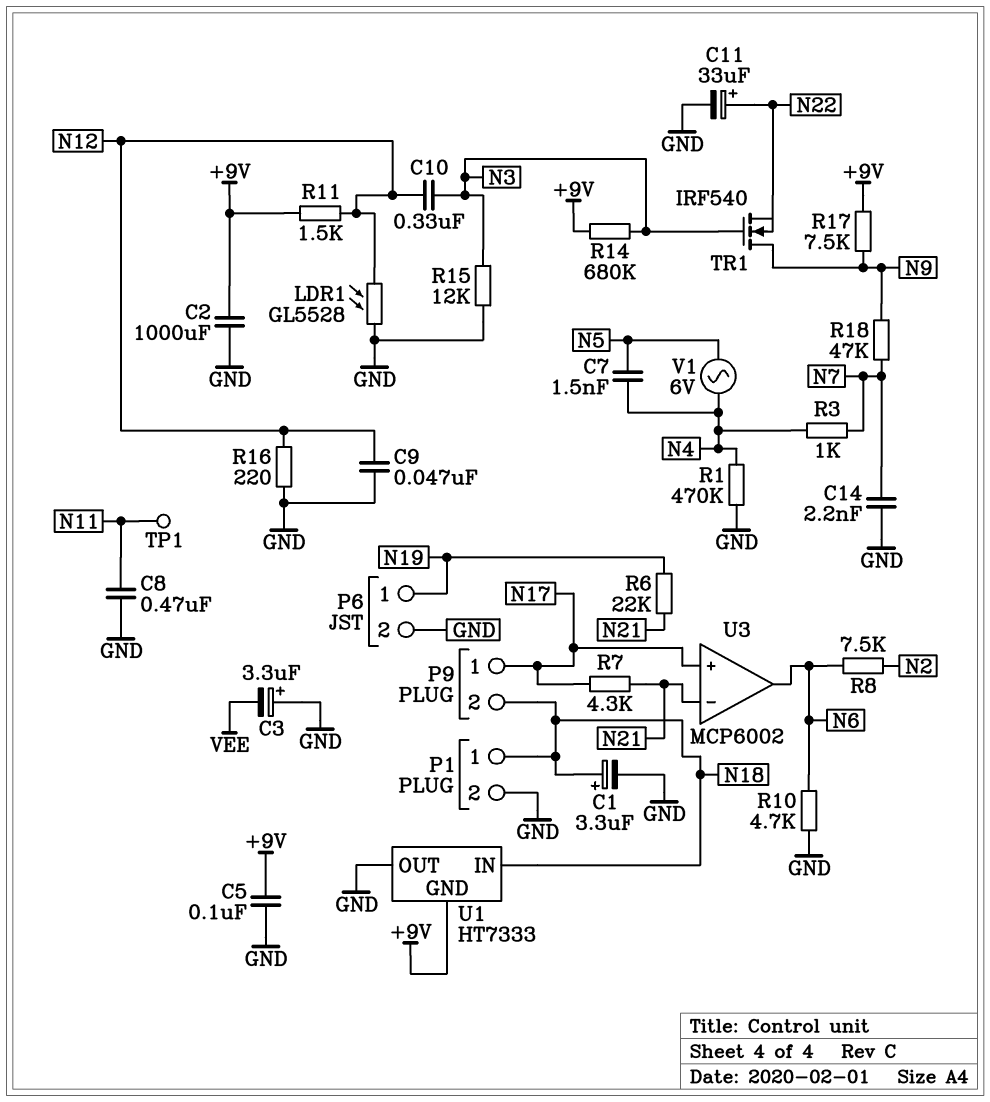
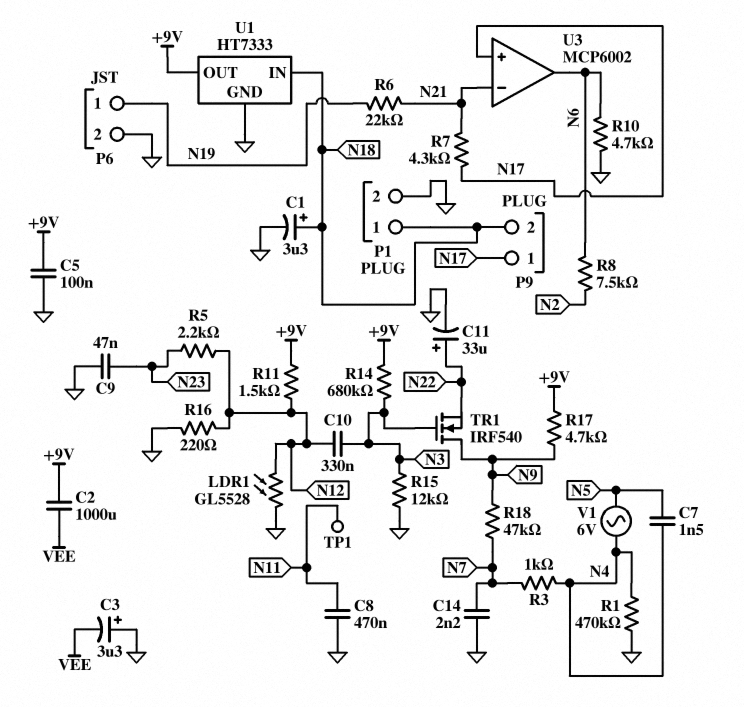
C2: 1000uF (+9V, GND) -> 1000uF (+9V, VEE)
C9: 47nF (GND, N12) -> 47nF (GND, N23)
R5: none -> 2.2k (N12, N23)
R17: 7.5k (+9V, N9) -> 4.7k (+9V, N9)
U1 pin GND: +9V -> GND
U1 pin OUT: GND -> +9V

